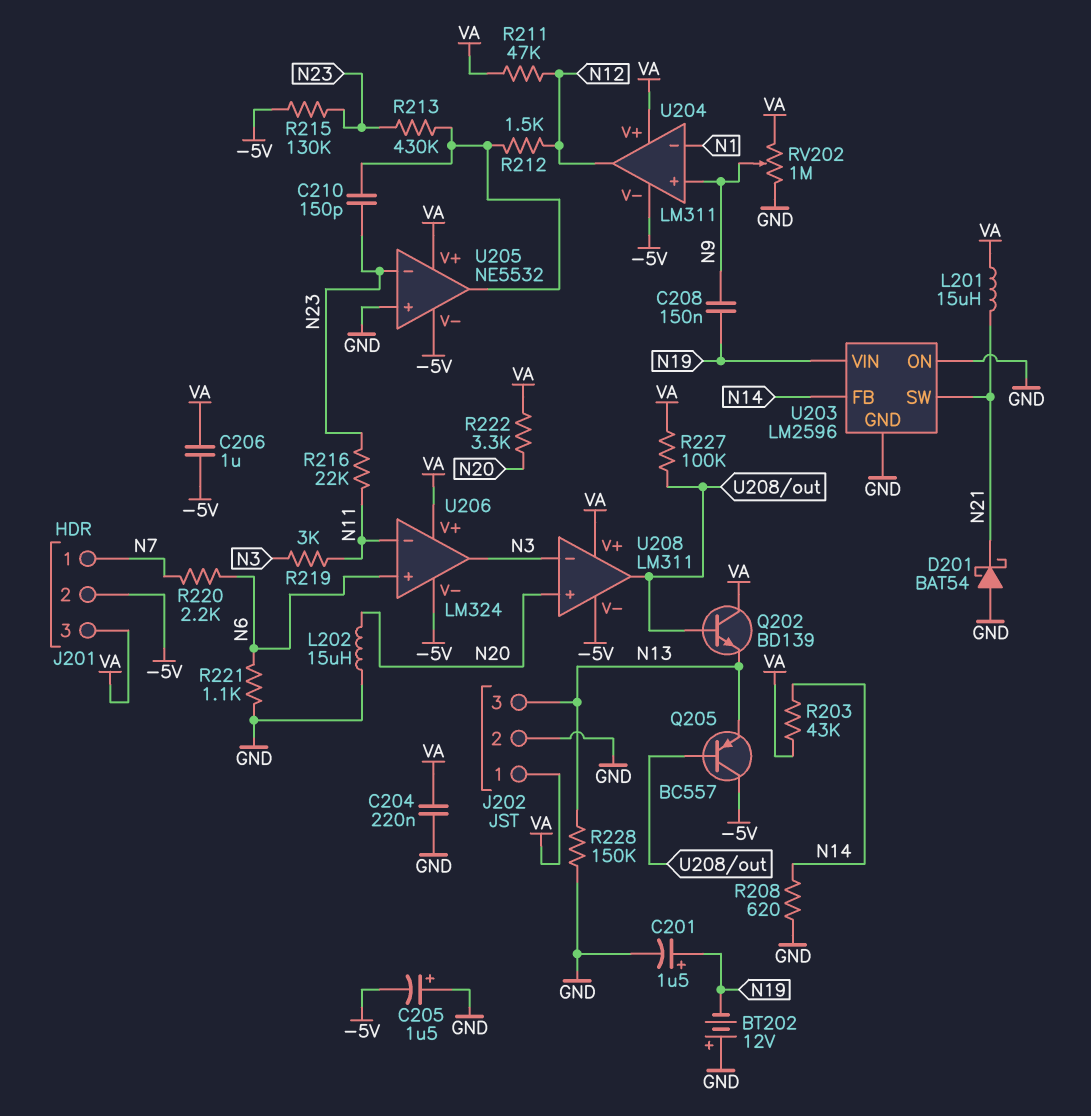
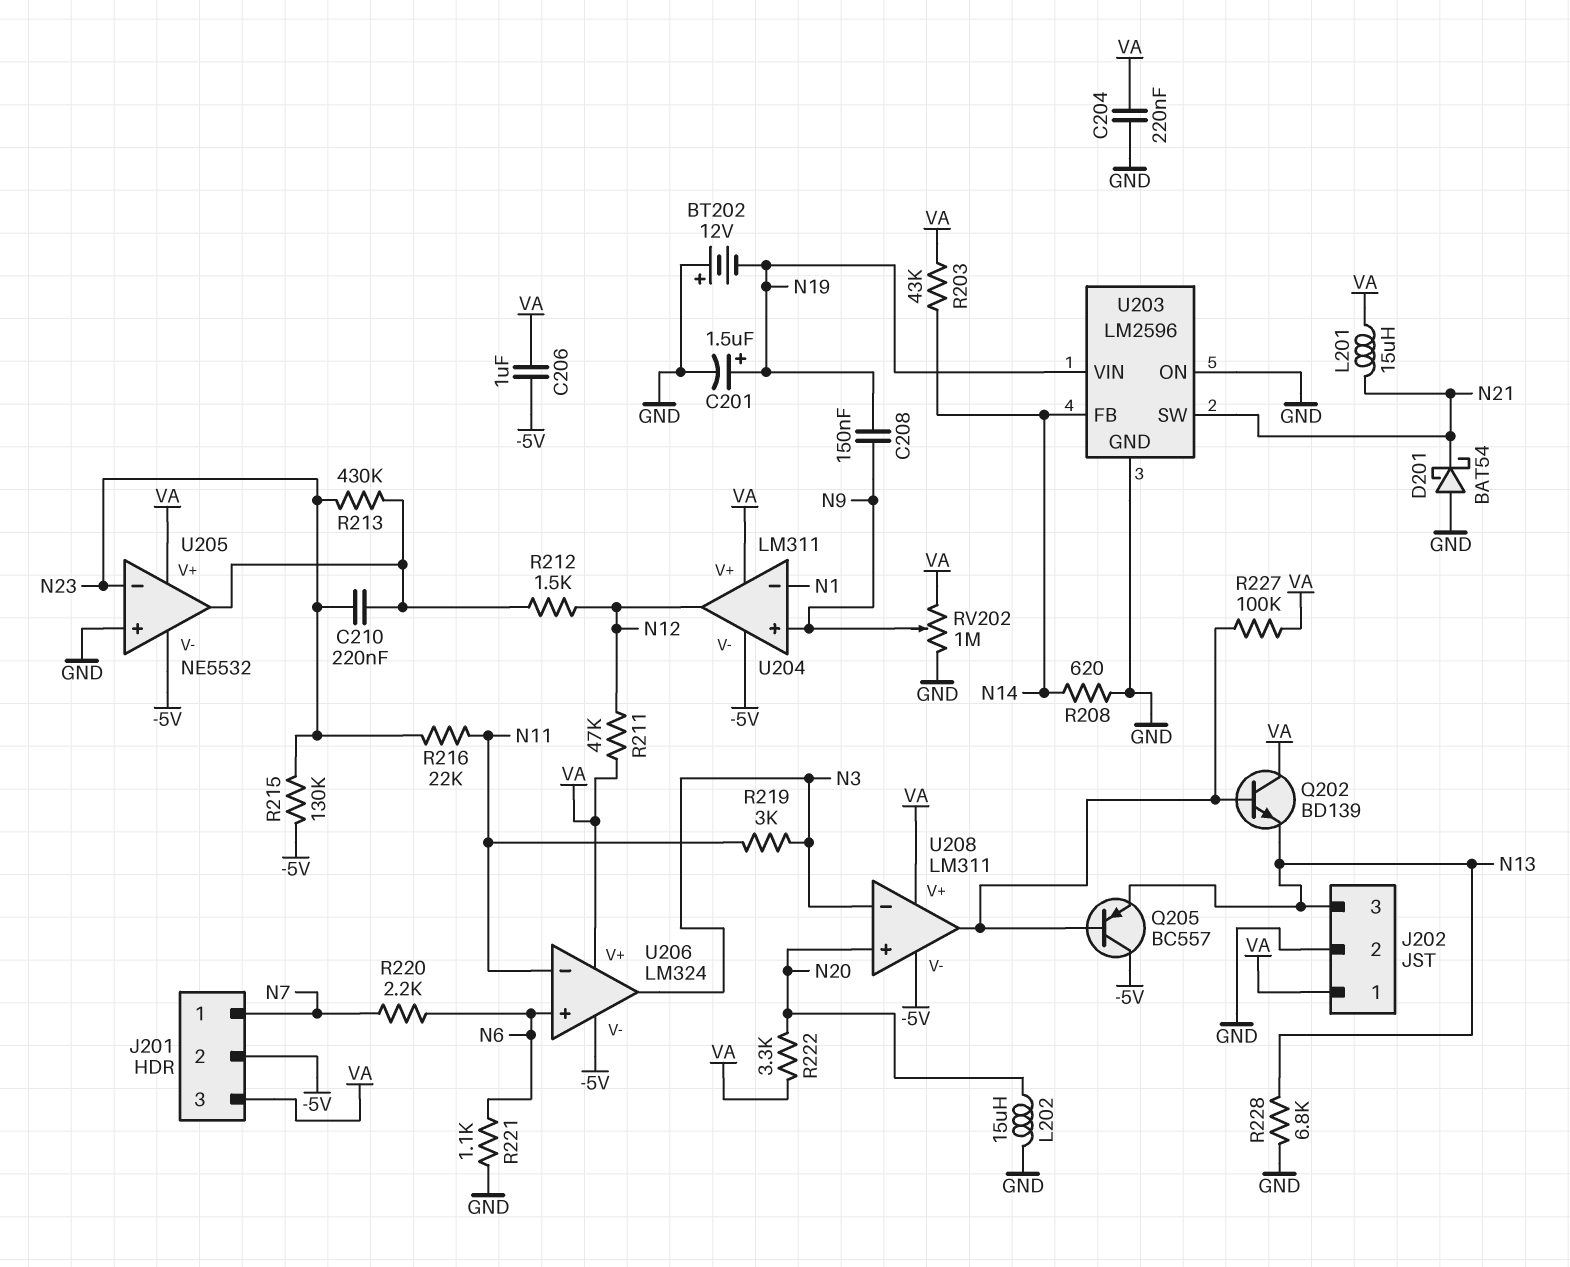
C205: 1.5uF (plus GND, minus -5V) -> none
C210: 150pF (N23, U205/out) -> 220nF (N23, U205/out)
R228: 150k (GND, N13) -> 6.8k (GND, N13)

